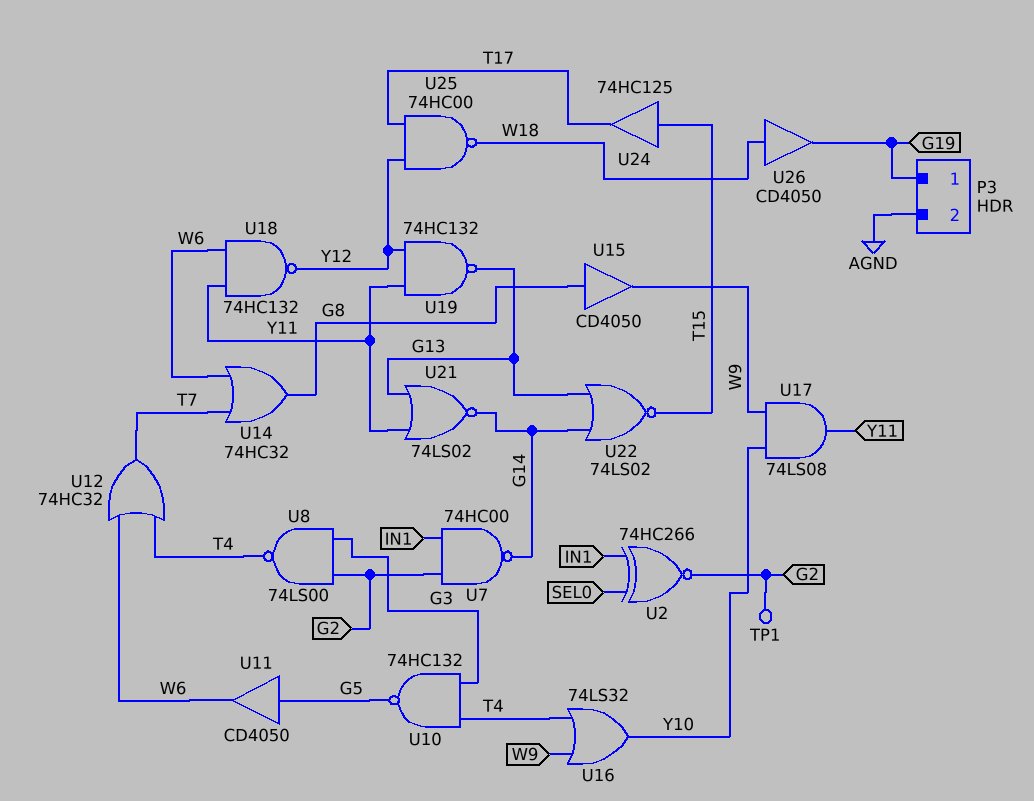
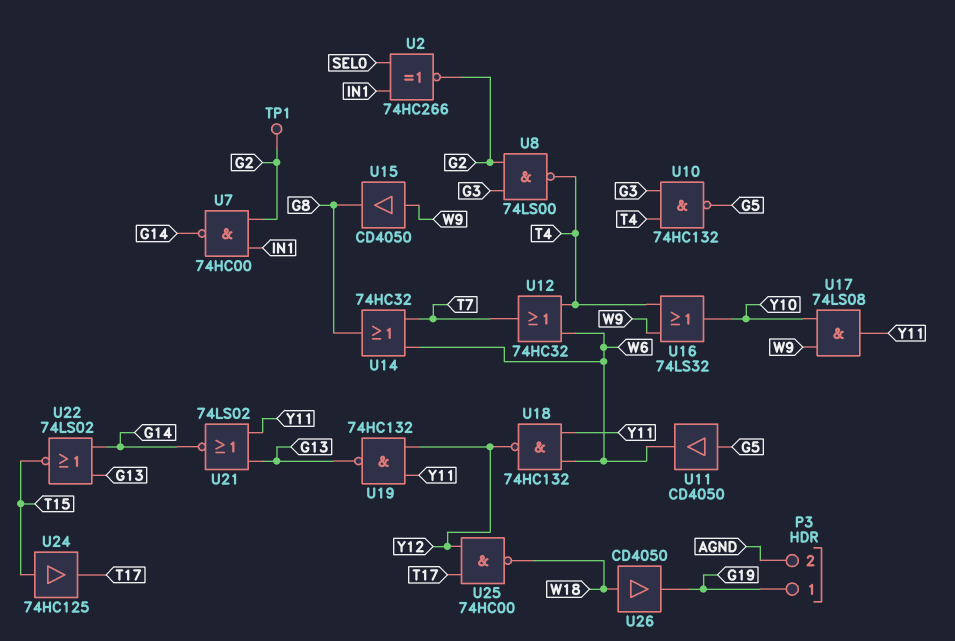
U15: buffer CD4050 (in G8, out W9) -> buffer CD4050 (in W9, out G8)

